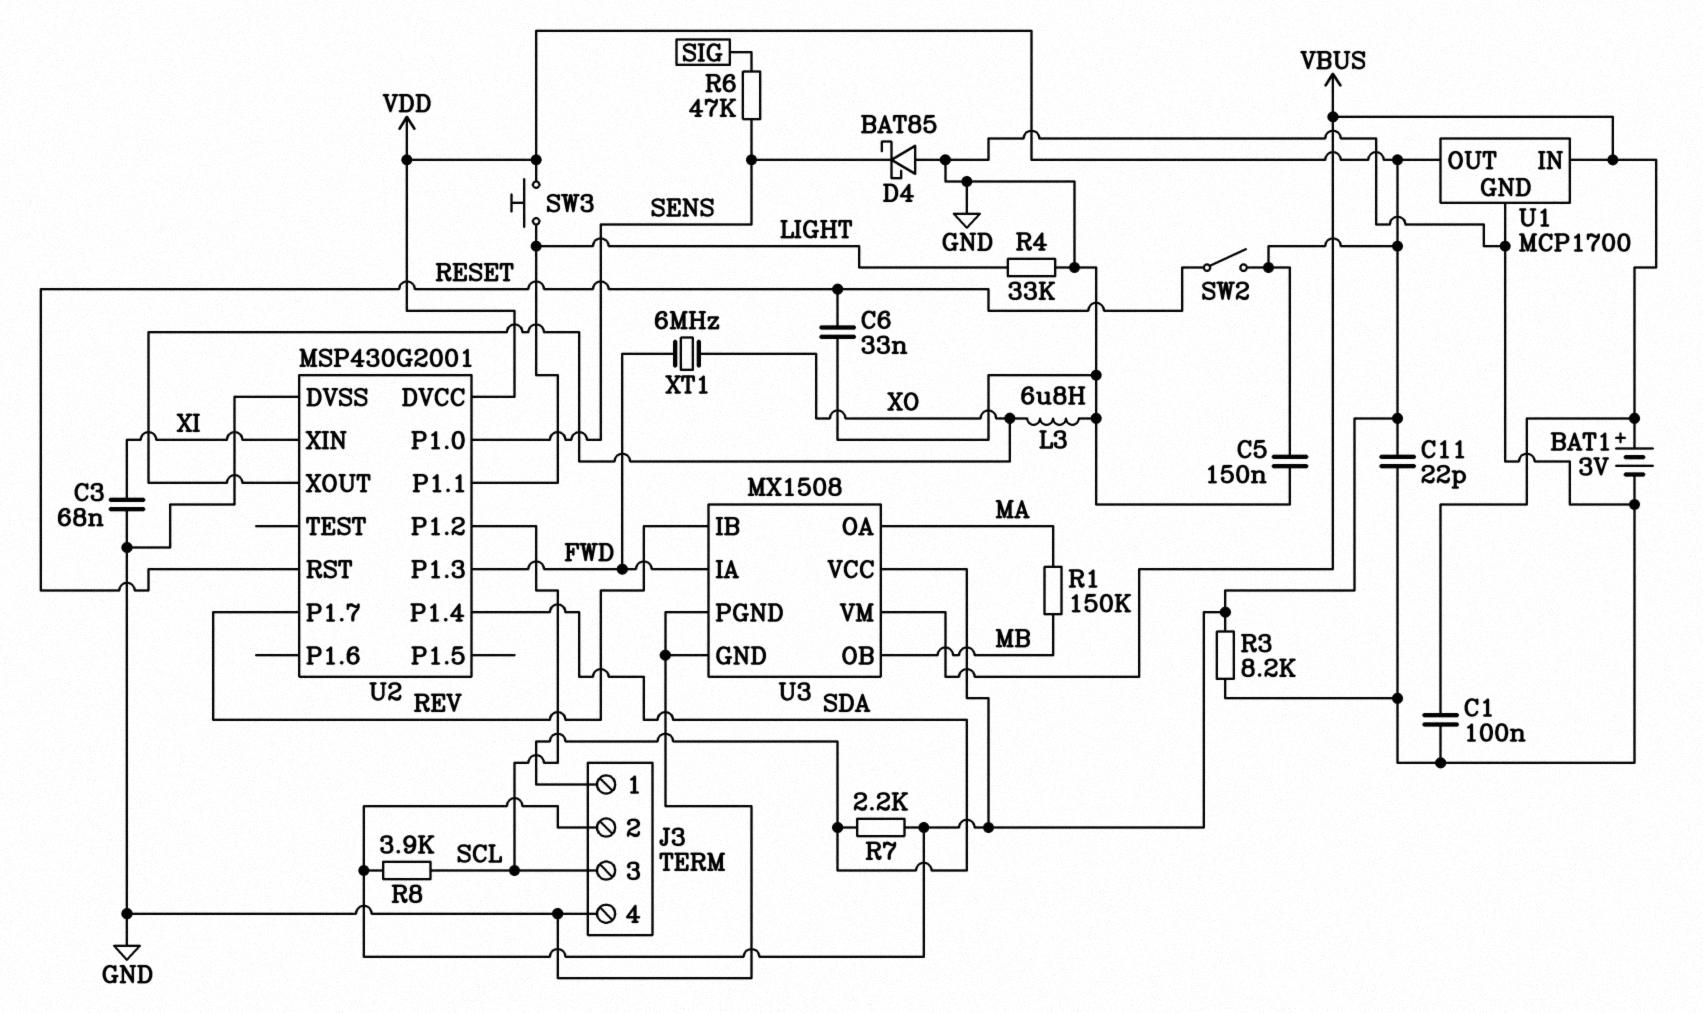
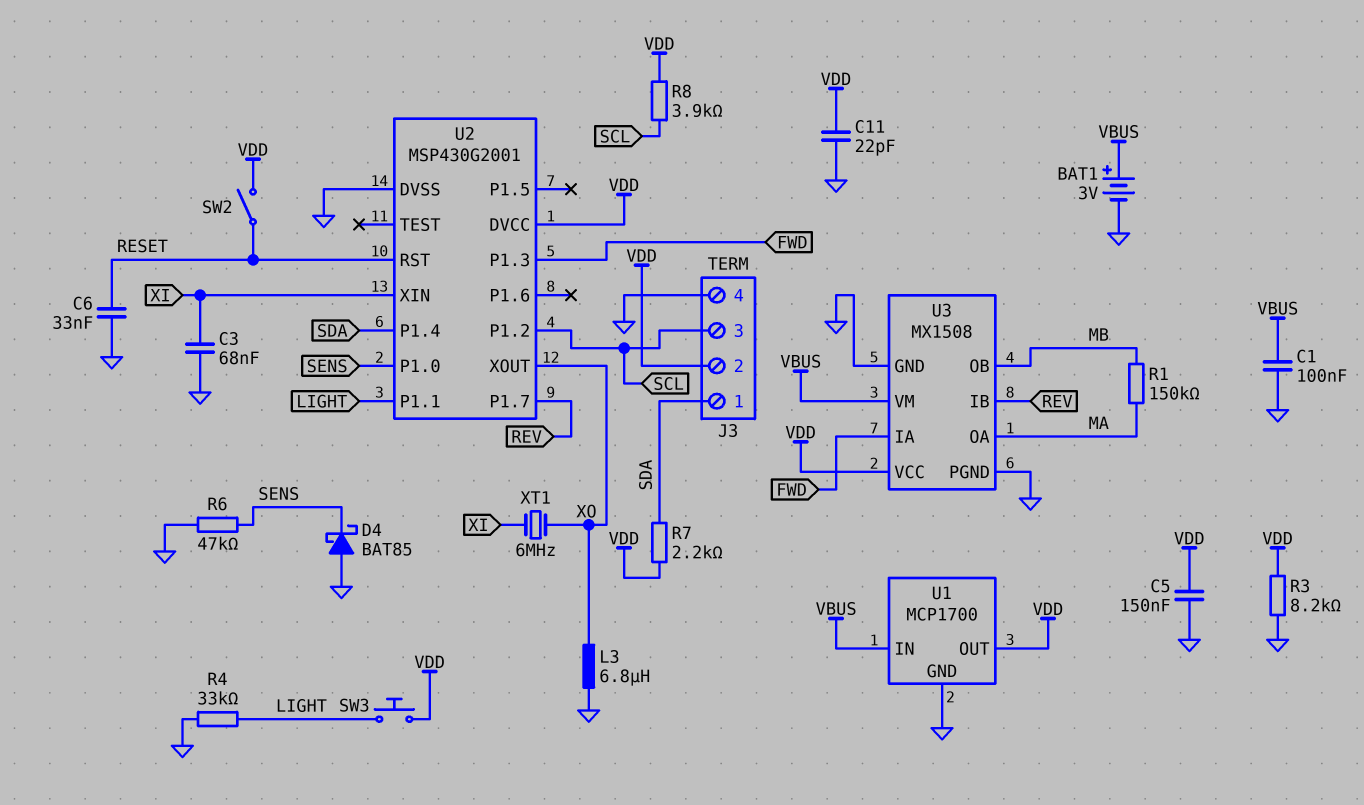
R6: 47k (SENS, SIG) -> 47k (GND, SENS)
XT1: 6MHz (FWD, XO) -> 6MHz (XI, XO)

